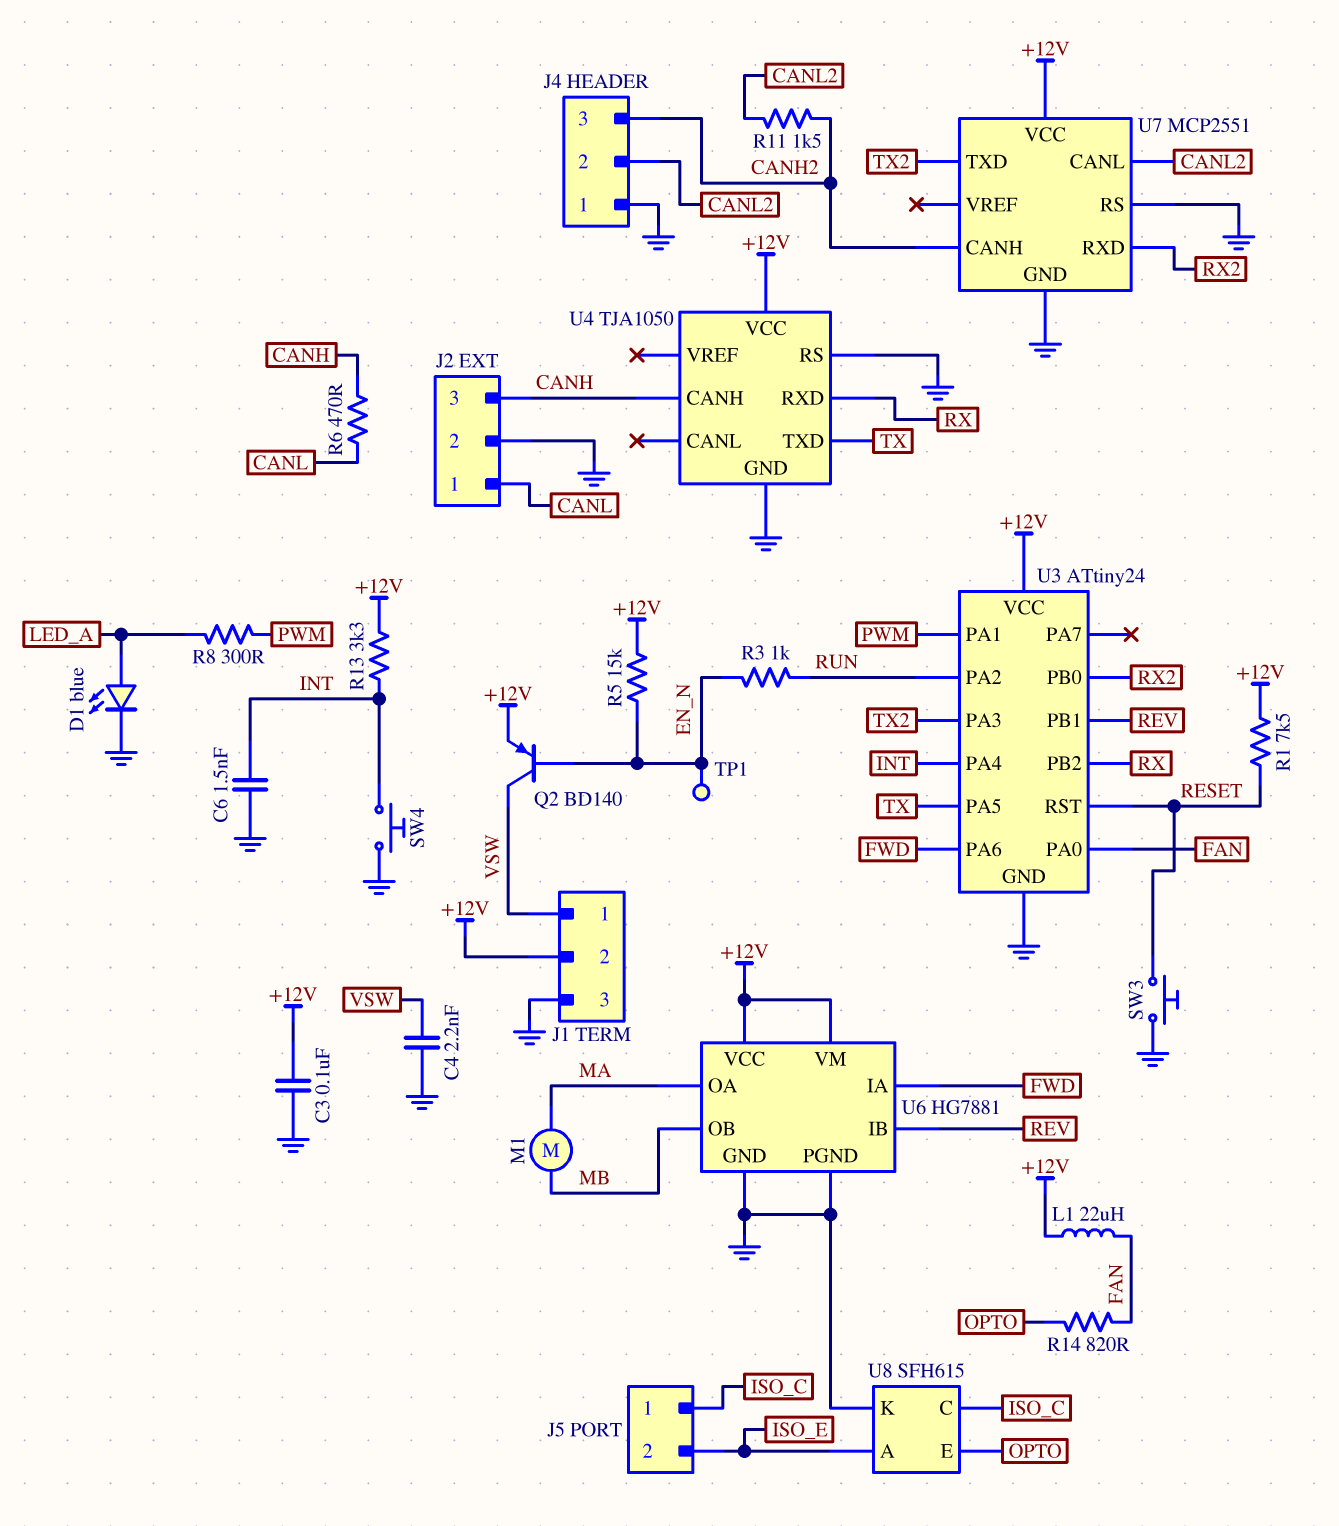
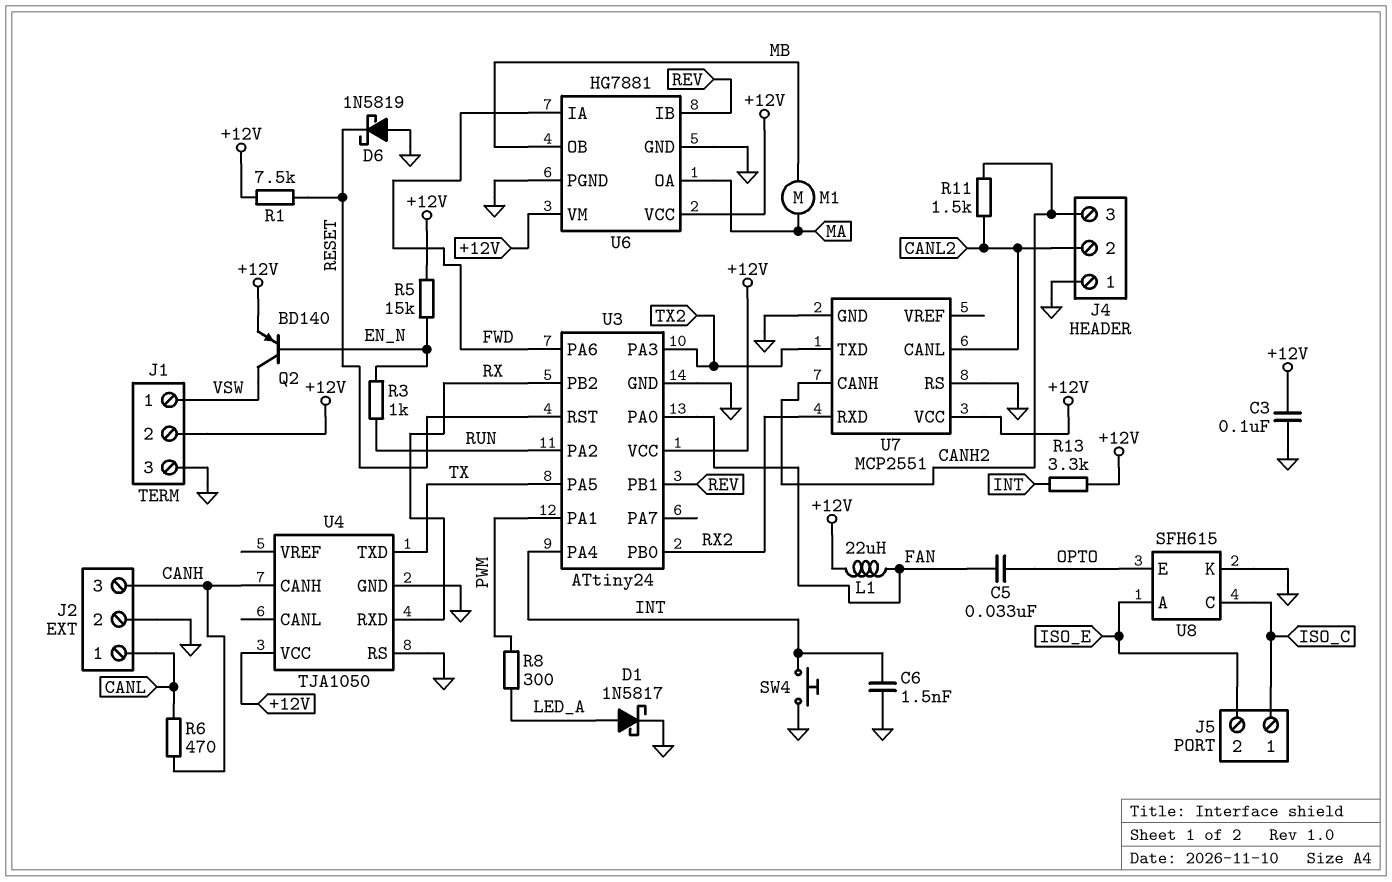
C4: 2.2nF (GND, VSW) -> none
C5: none -> 33nF (FAN, OPTO)
D1: LED blue (A LED_A, K GND) -> schottky 1N5817 (A LED_A, K GND)
D6: none -> schottky 1N5819 (A GND, K RESET)
R14: 820 (FAN, OPTO) -> none
SW3: button (GND, RESET) -> none
TP1: test point (EN_N) -> none

